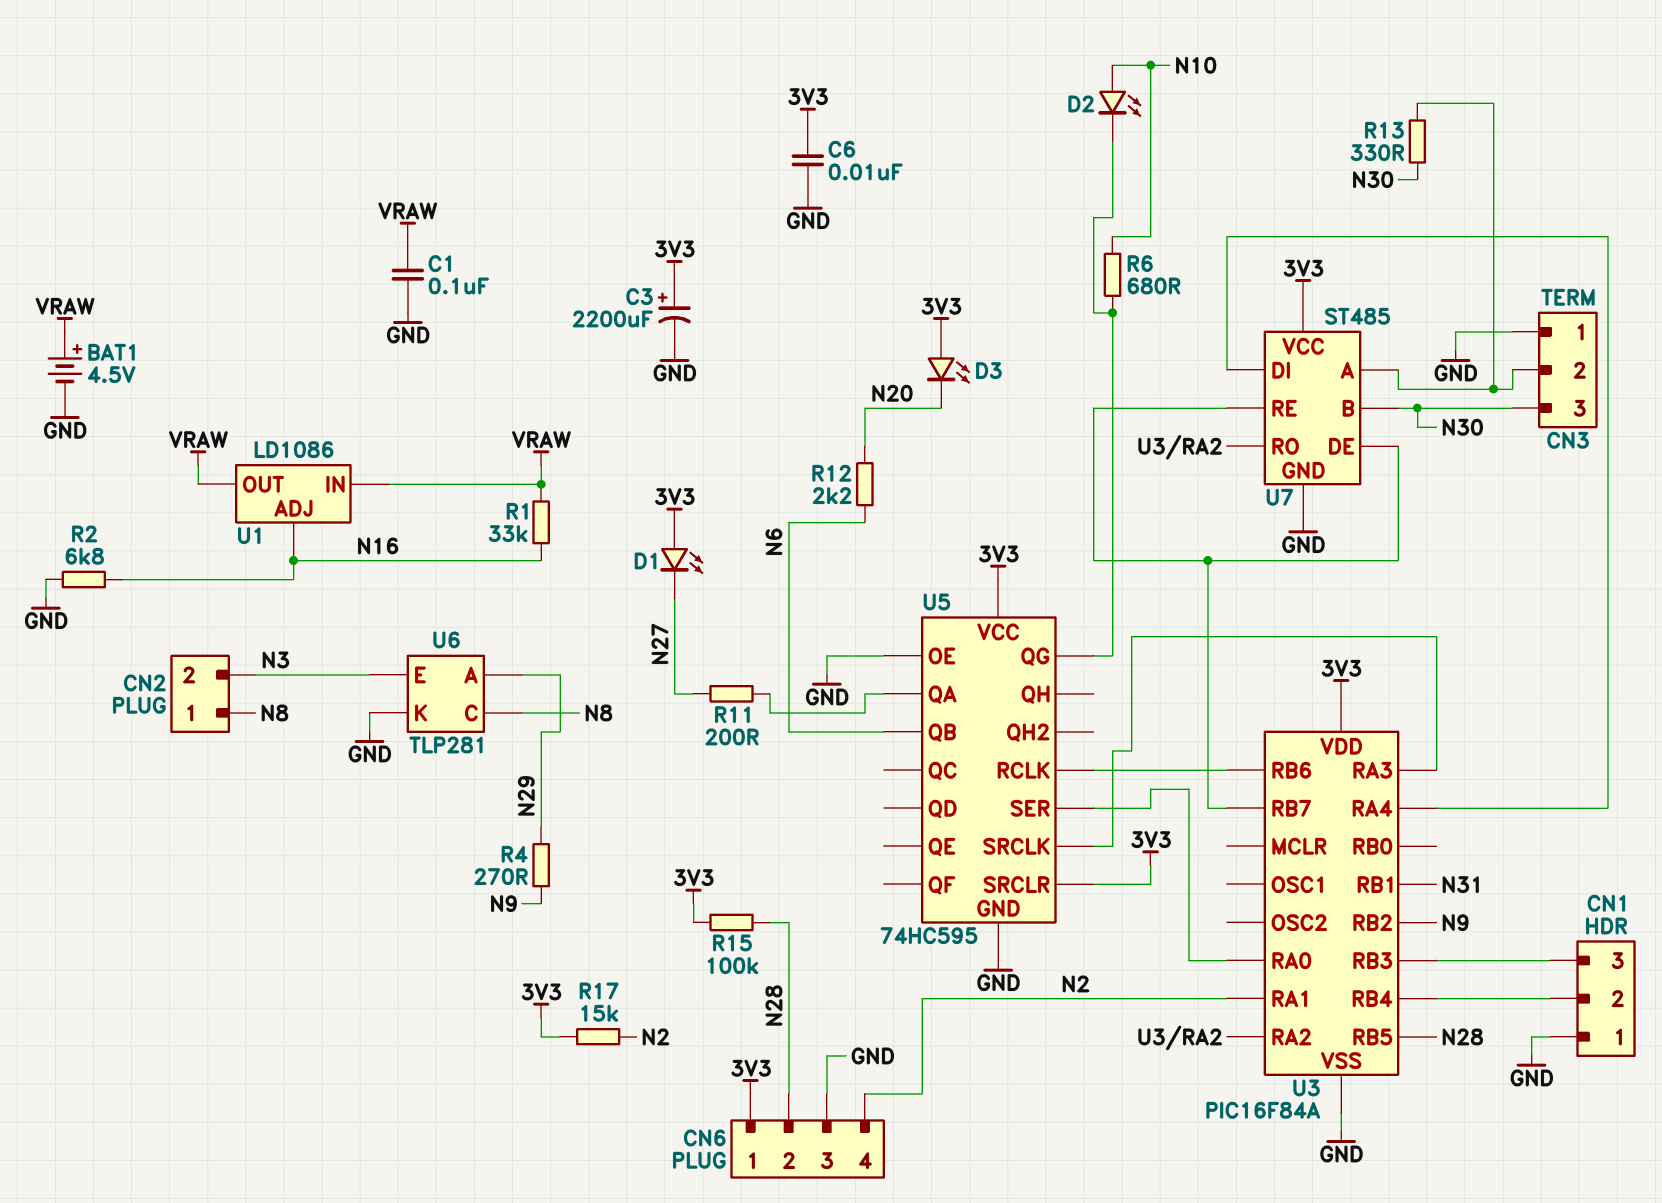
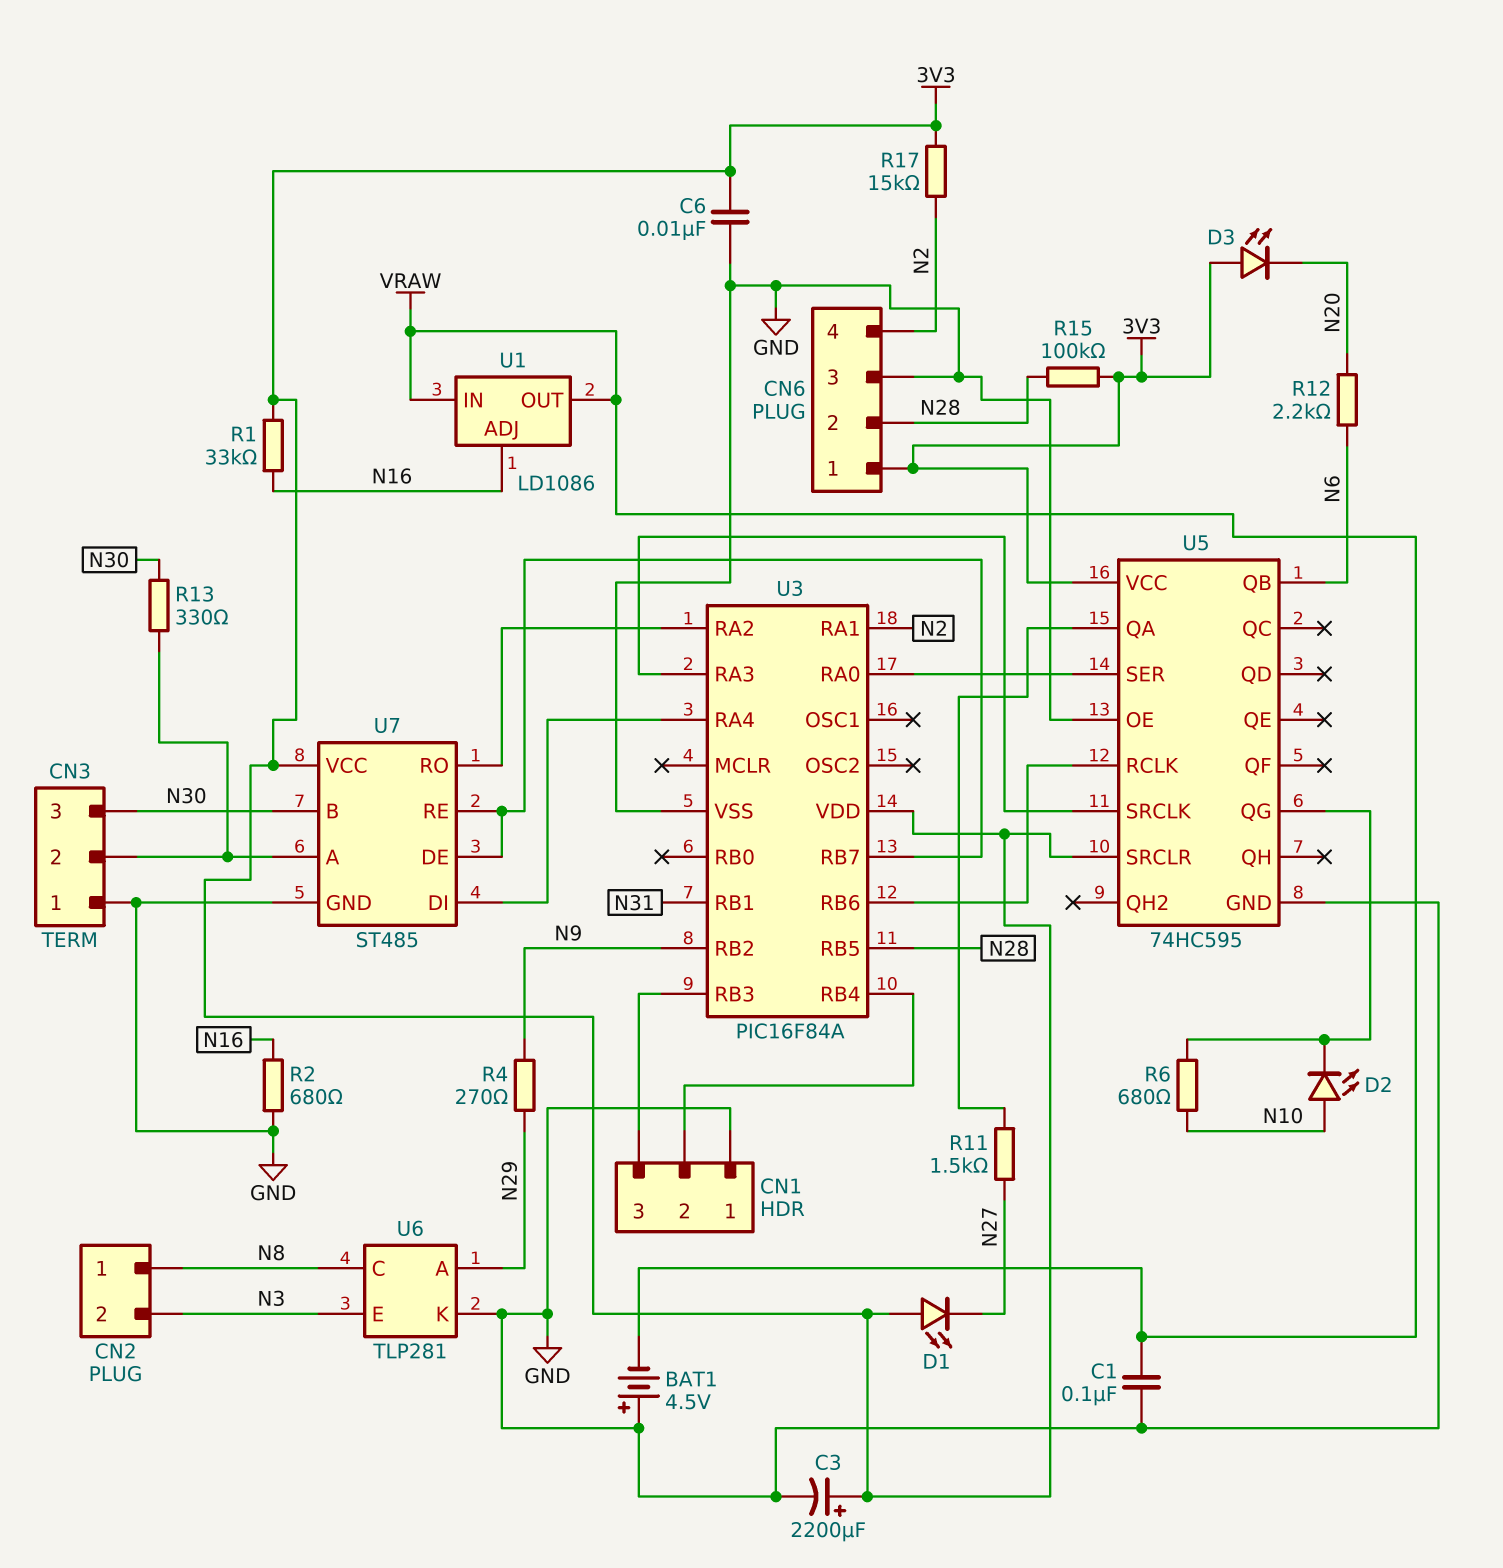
BAT1: 4.5V (plus VRAW, minus GND) -> 4.5V (plus GND, minus VRAW)
R1: 33k (N16, VRAW) -> 33k (3V3, N16)
R2: 6.8k (GND, N16) -> 680 (GND, N16)
R11: 200 (N27, U5/QA) -> 1.5k (N27, U5/QA)

